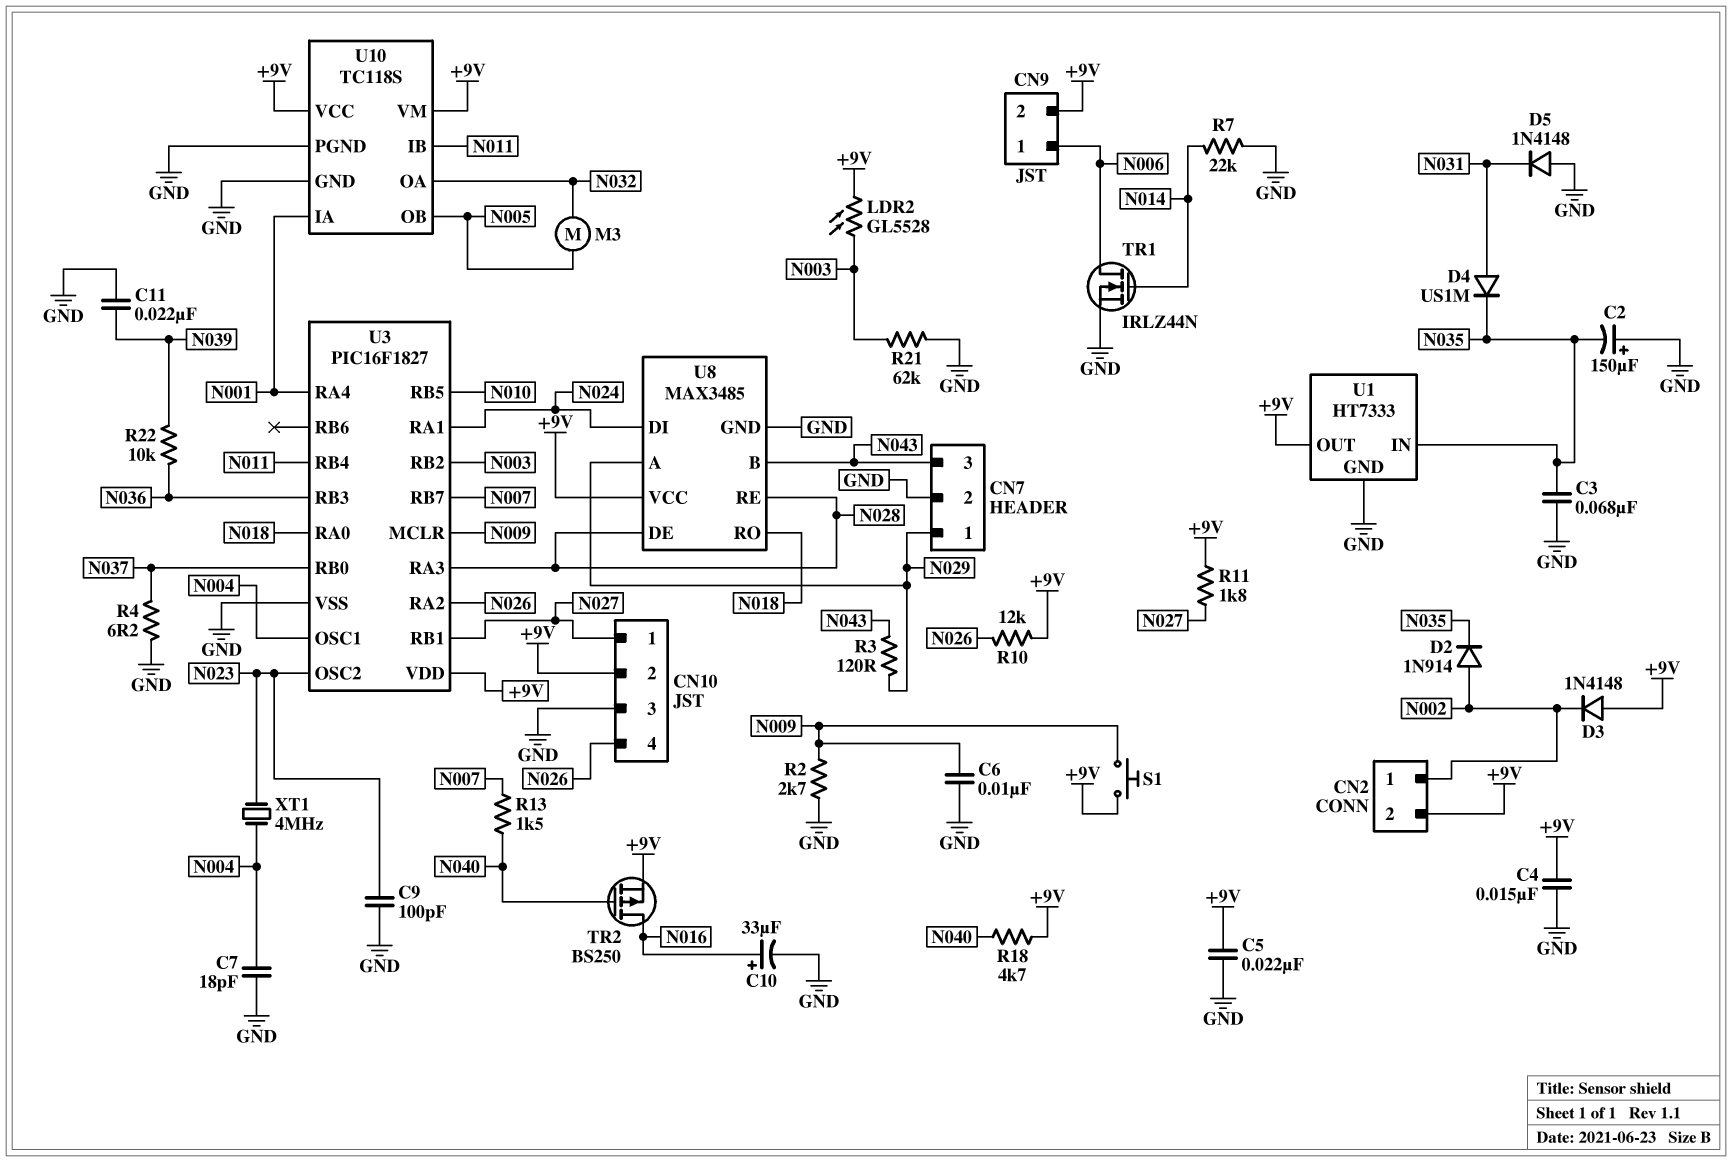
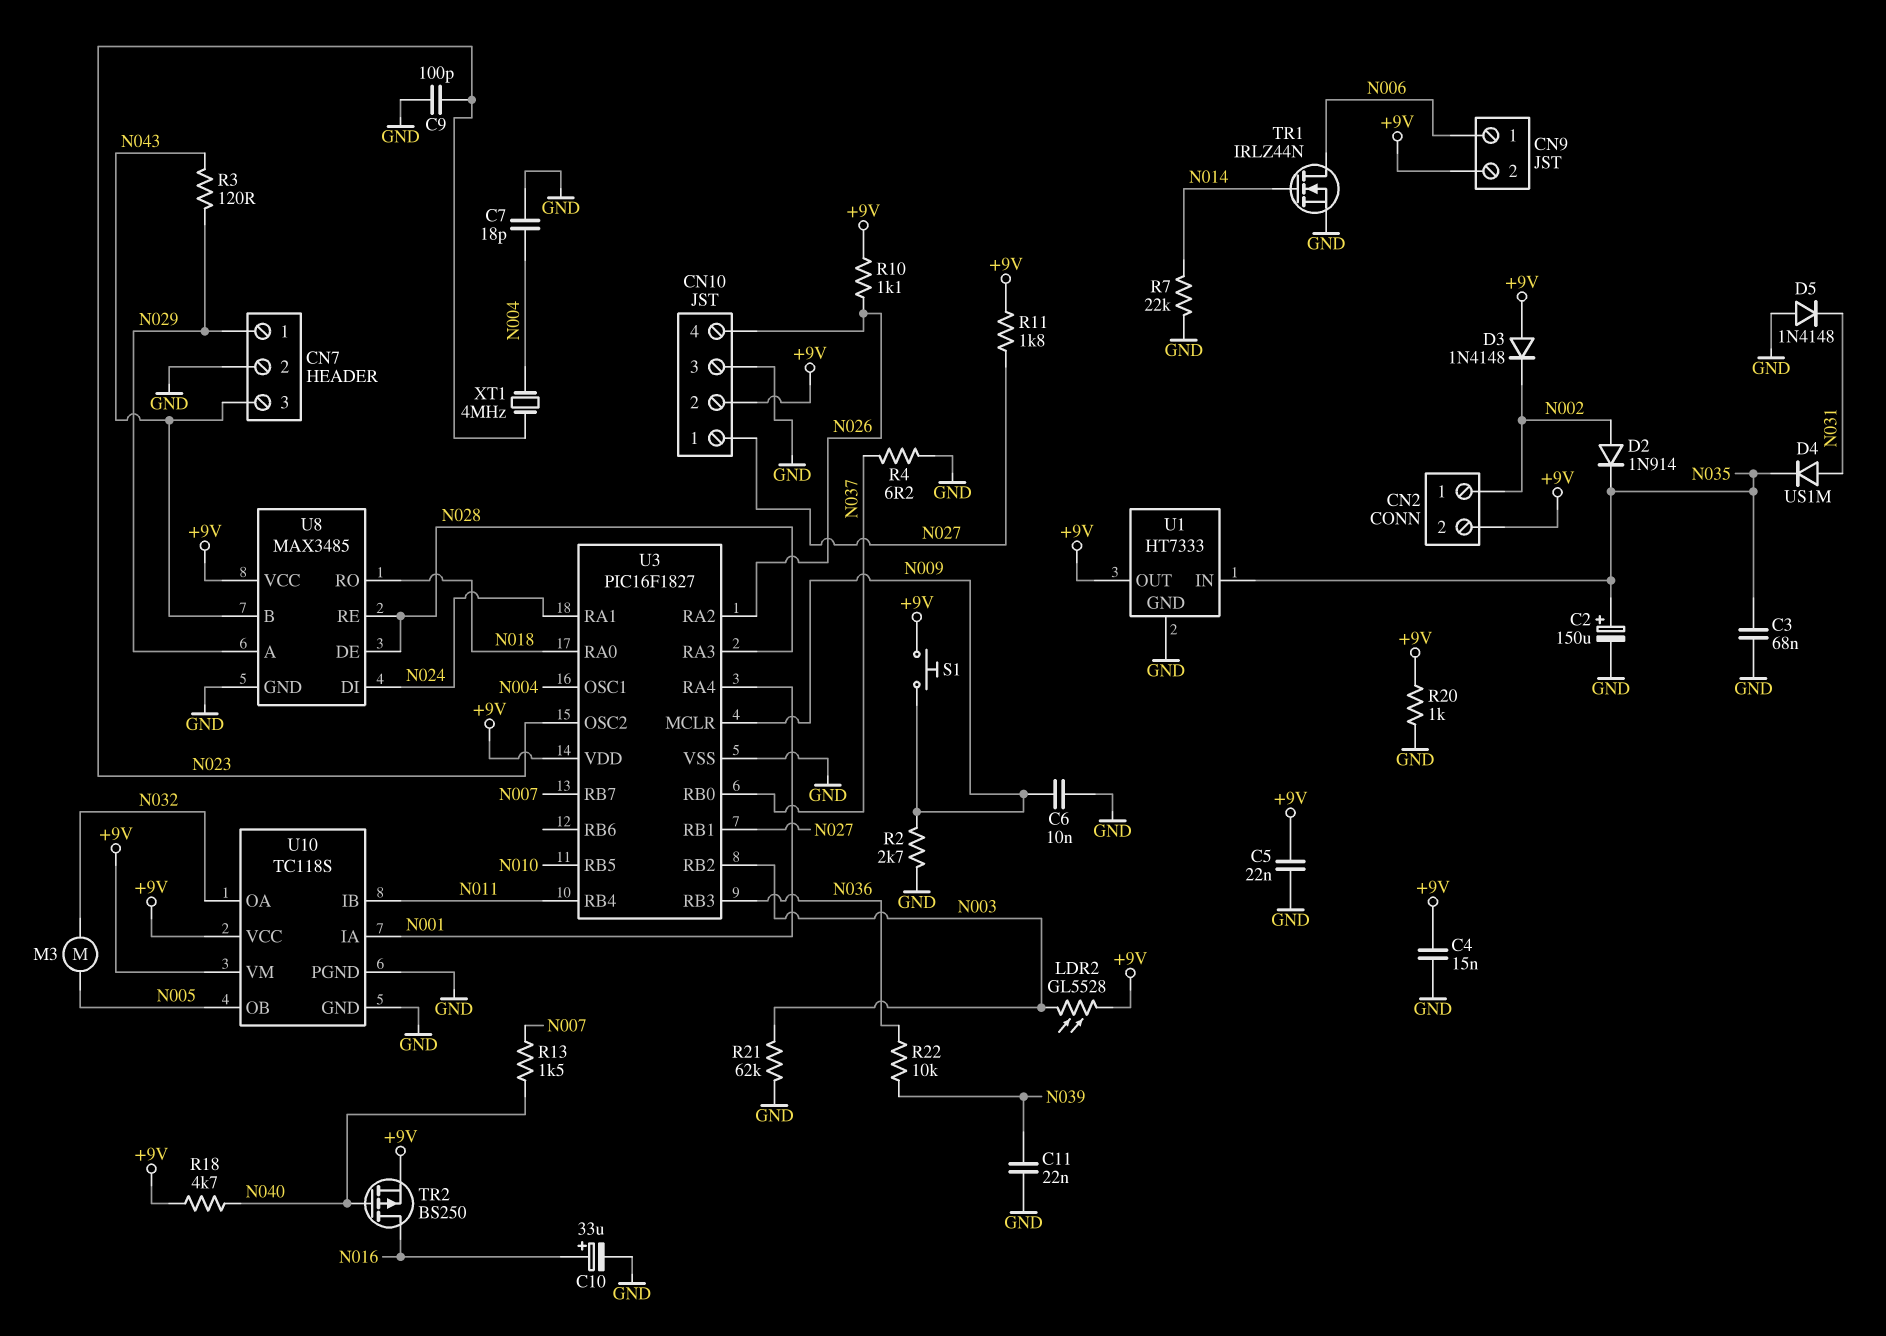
C2: 150uF (plus GND, minus N035) -> 150uF (plus N035, minus GND)
R10: 12k (+9V, N026) -> 1.1k (+9V, N026)
R20: none -> 1k (+9V, GND)

